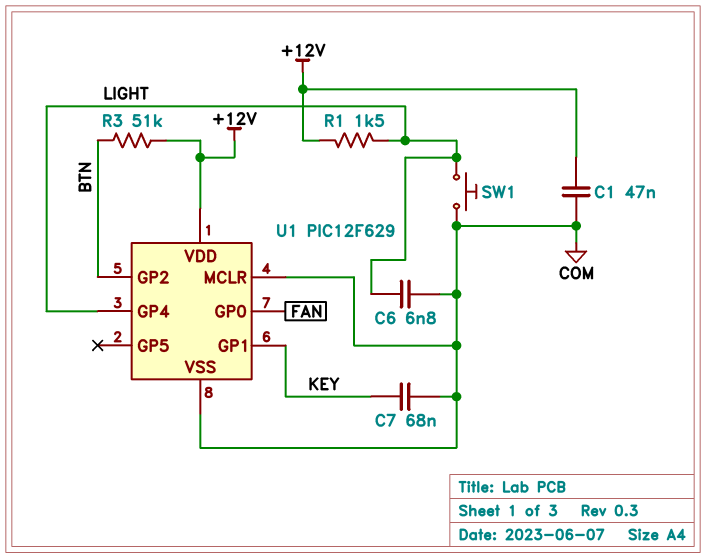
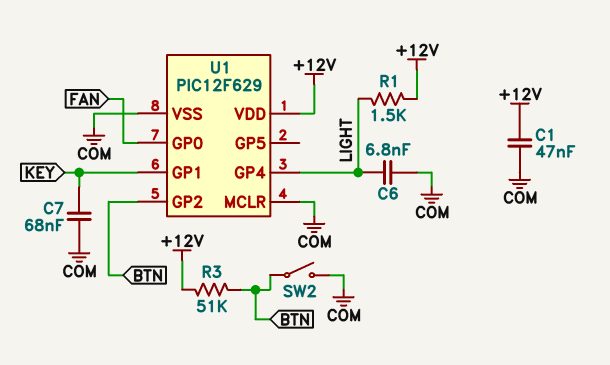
SW1: button (COM, LIGHT) -> none
SW2: none -> switch (BTN, COM)

